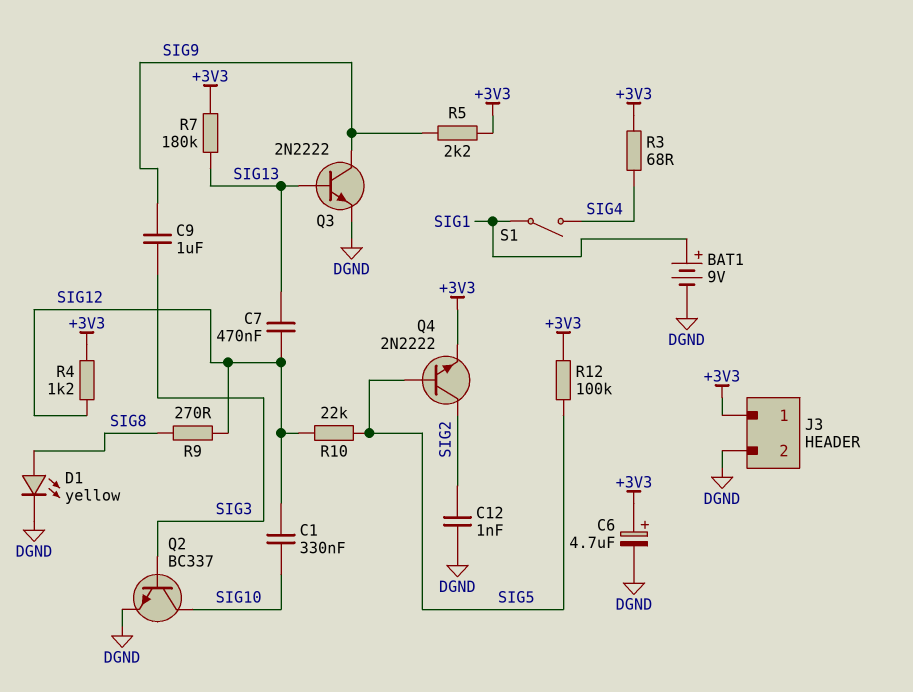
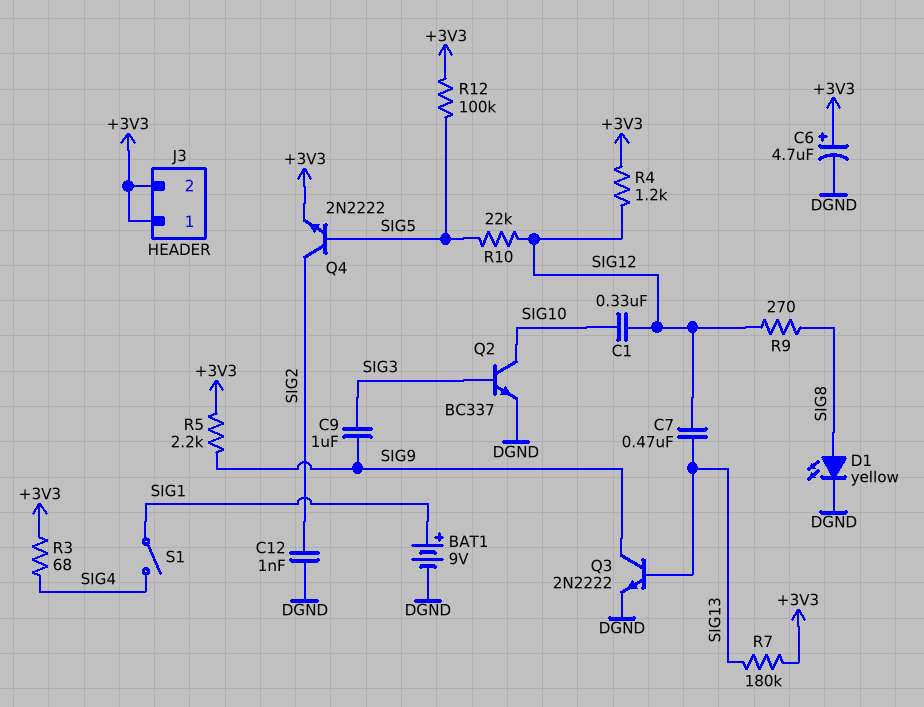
J3 pin 2: DGND -> +3V3

